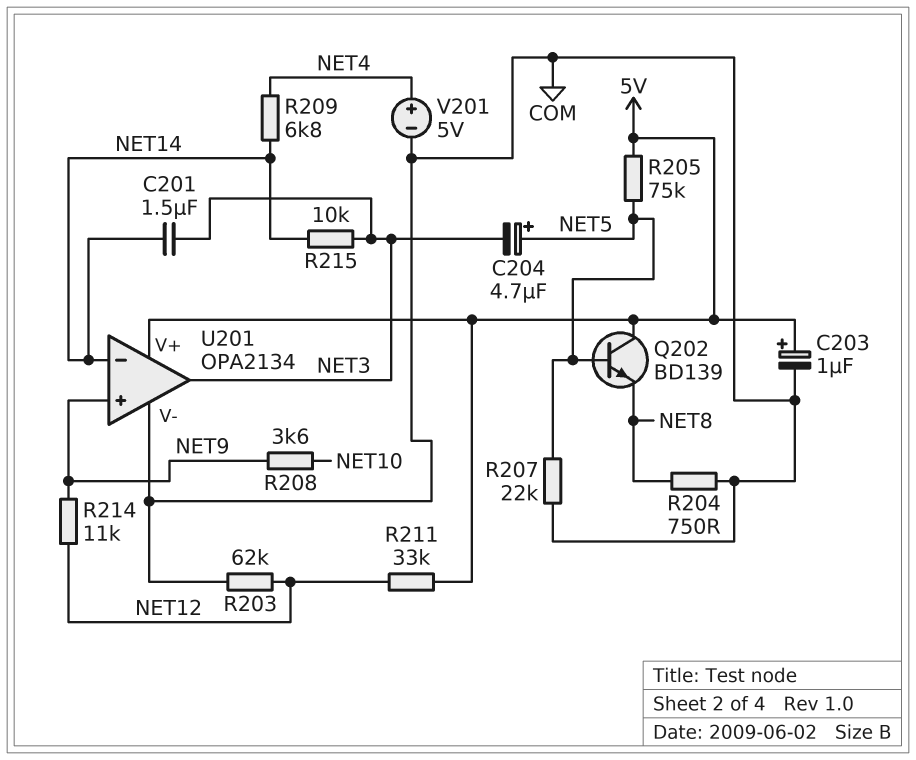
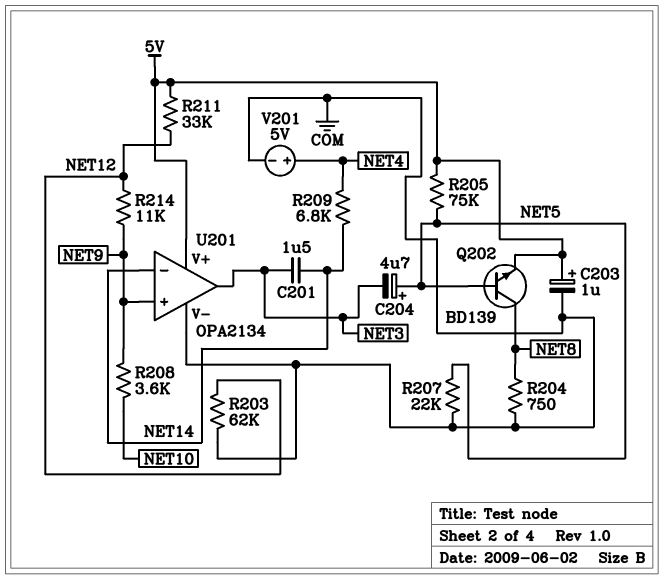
Q202: NPN BD139 (B NET5, C 5V, E NET8) -> NPN BD139 (B NET5, C NET8, E 5V)
R215: 10k (NET3, NET14) -> none

